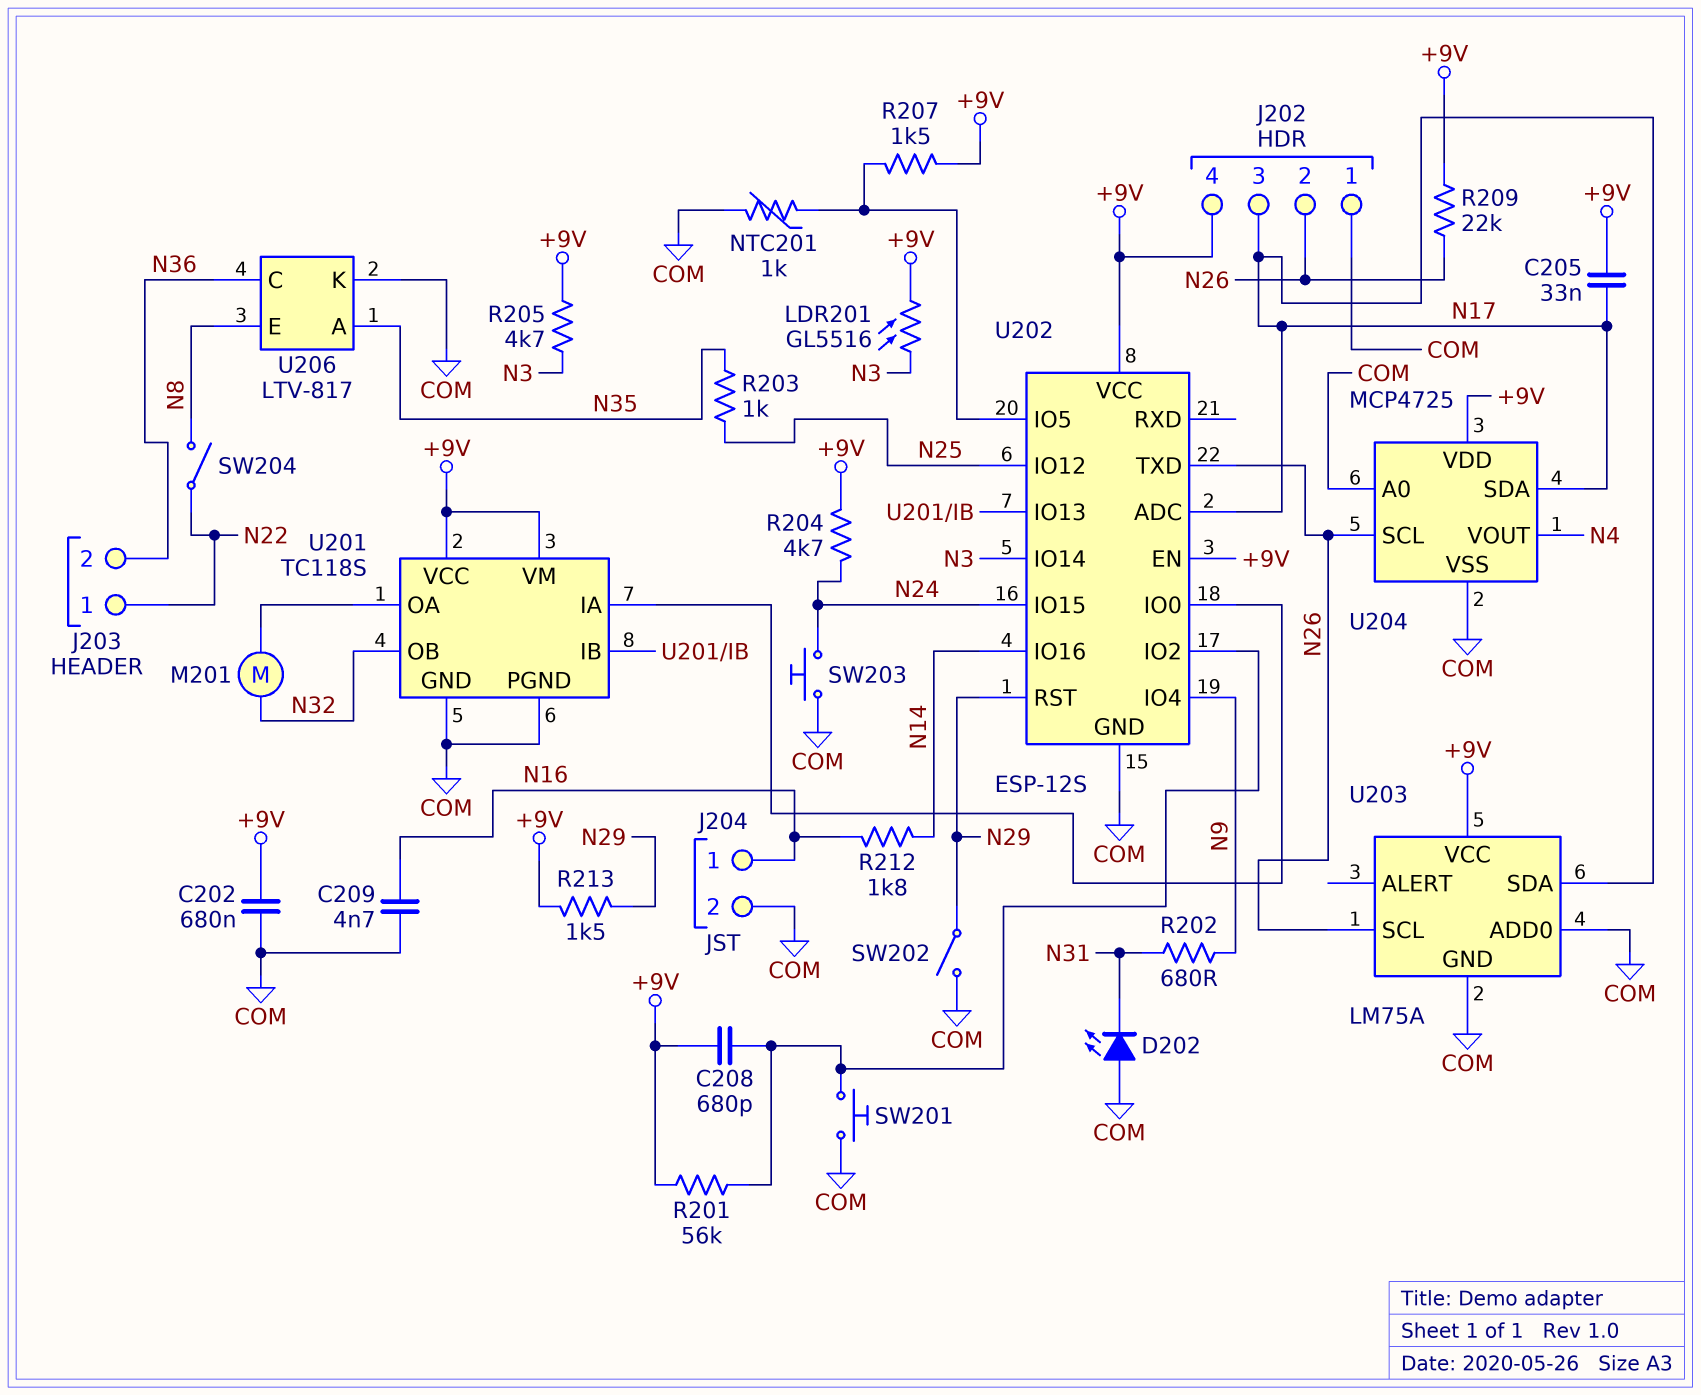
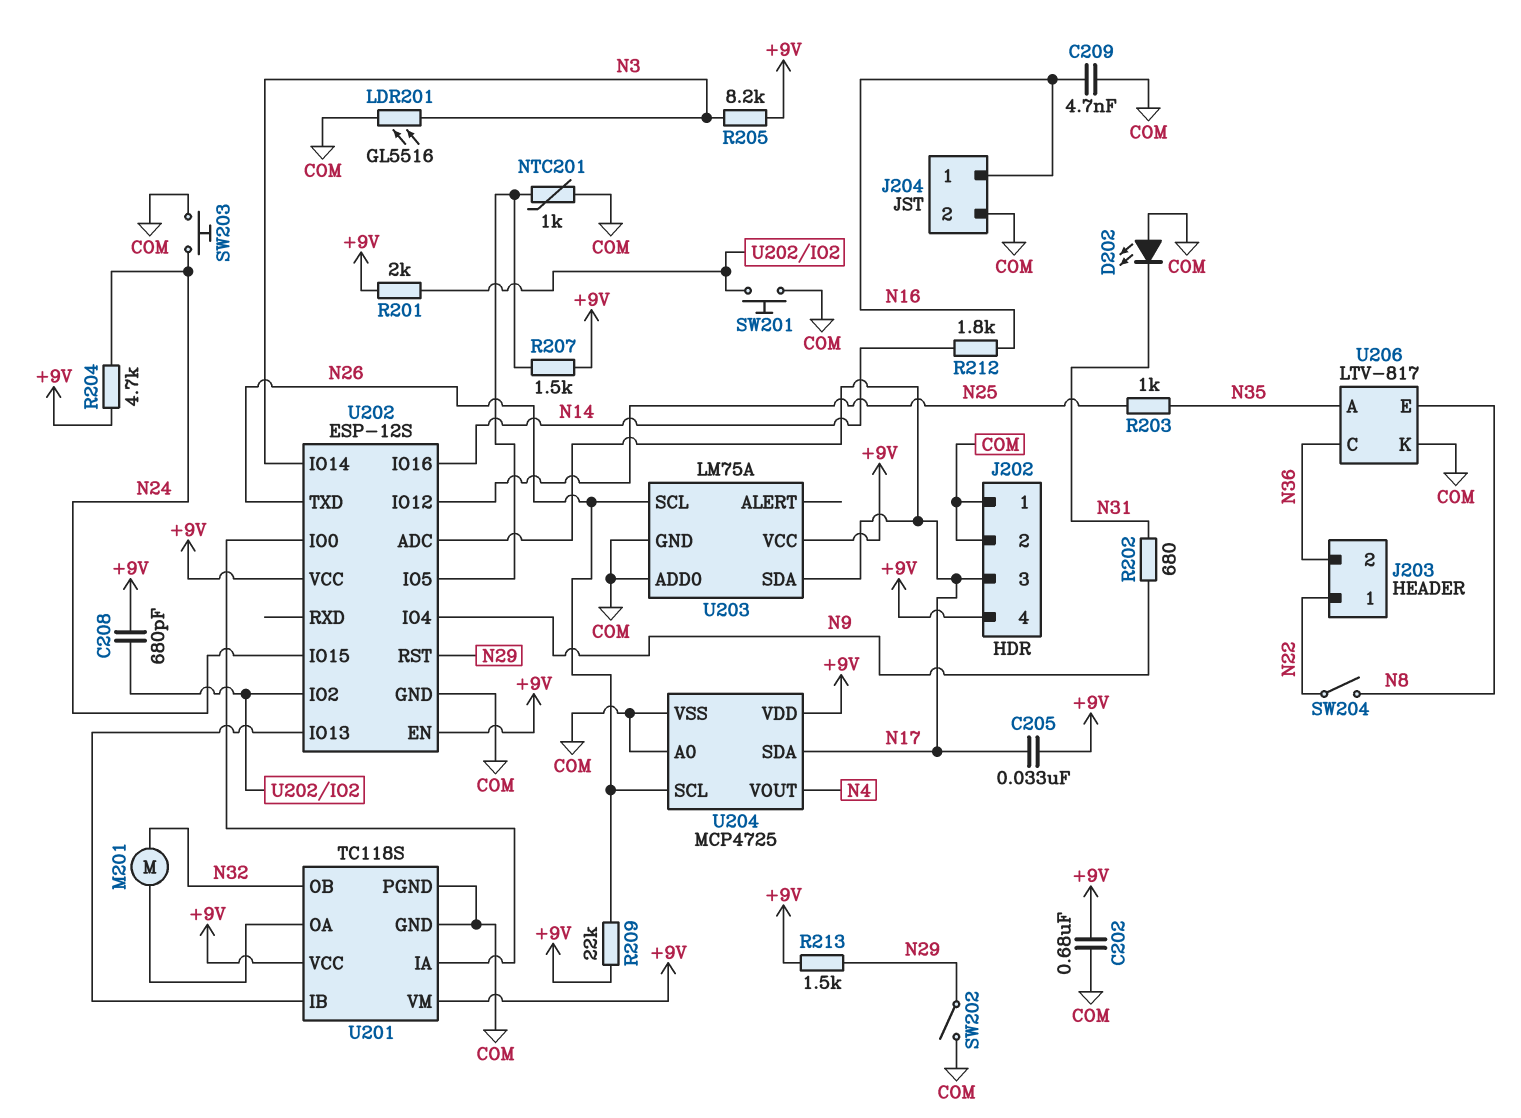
J202 pin 2: N26 -> COM
LDR201: GL5516 (+9V, N3) -> GL5516 (COM, N3)
R201: 56k (+9V, U202/IO2) -> 2k (+9V, U202/IO2)
R205: 4.7k (+9V, N3) -> 8.2k (+9V, N3)

